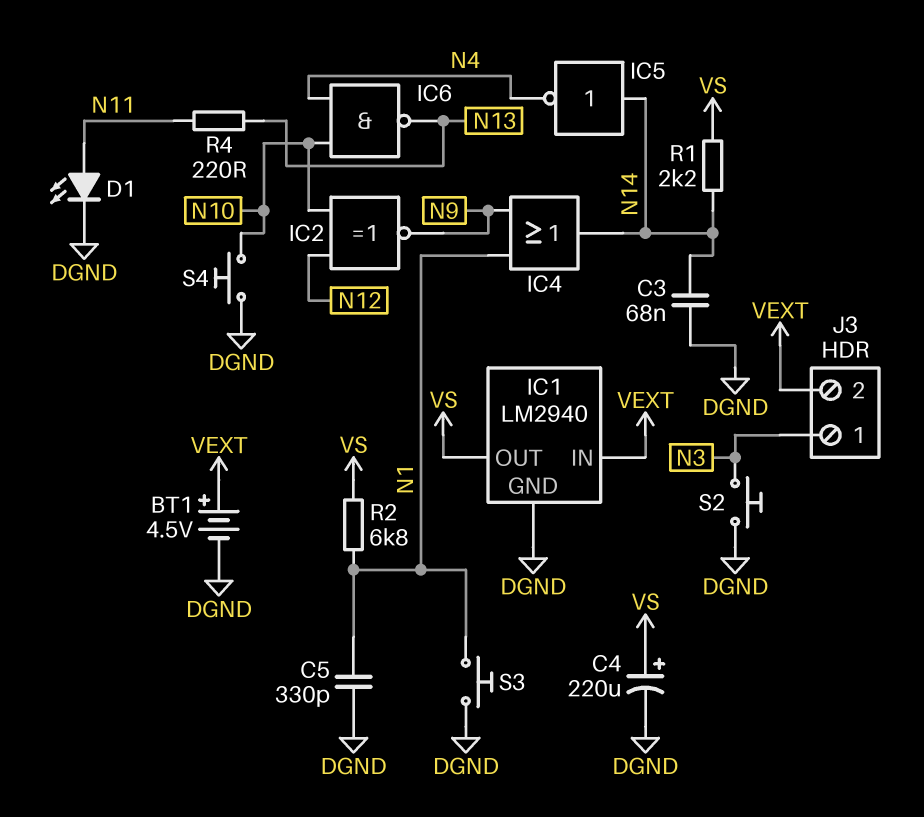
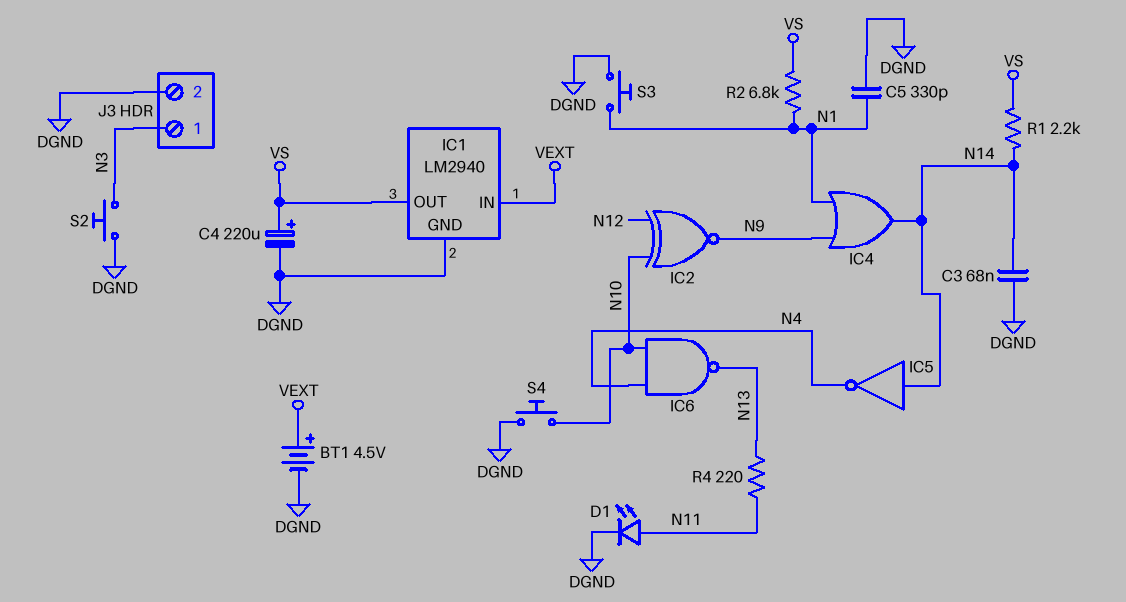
J3 pin 2: VEXT -> DGND

